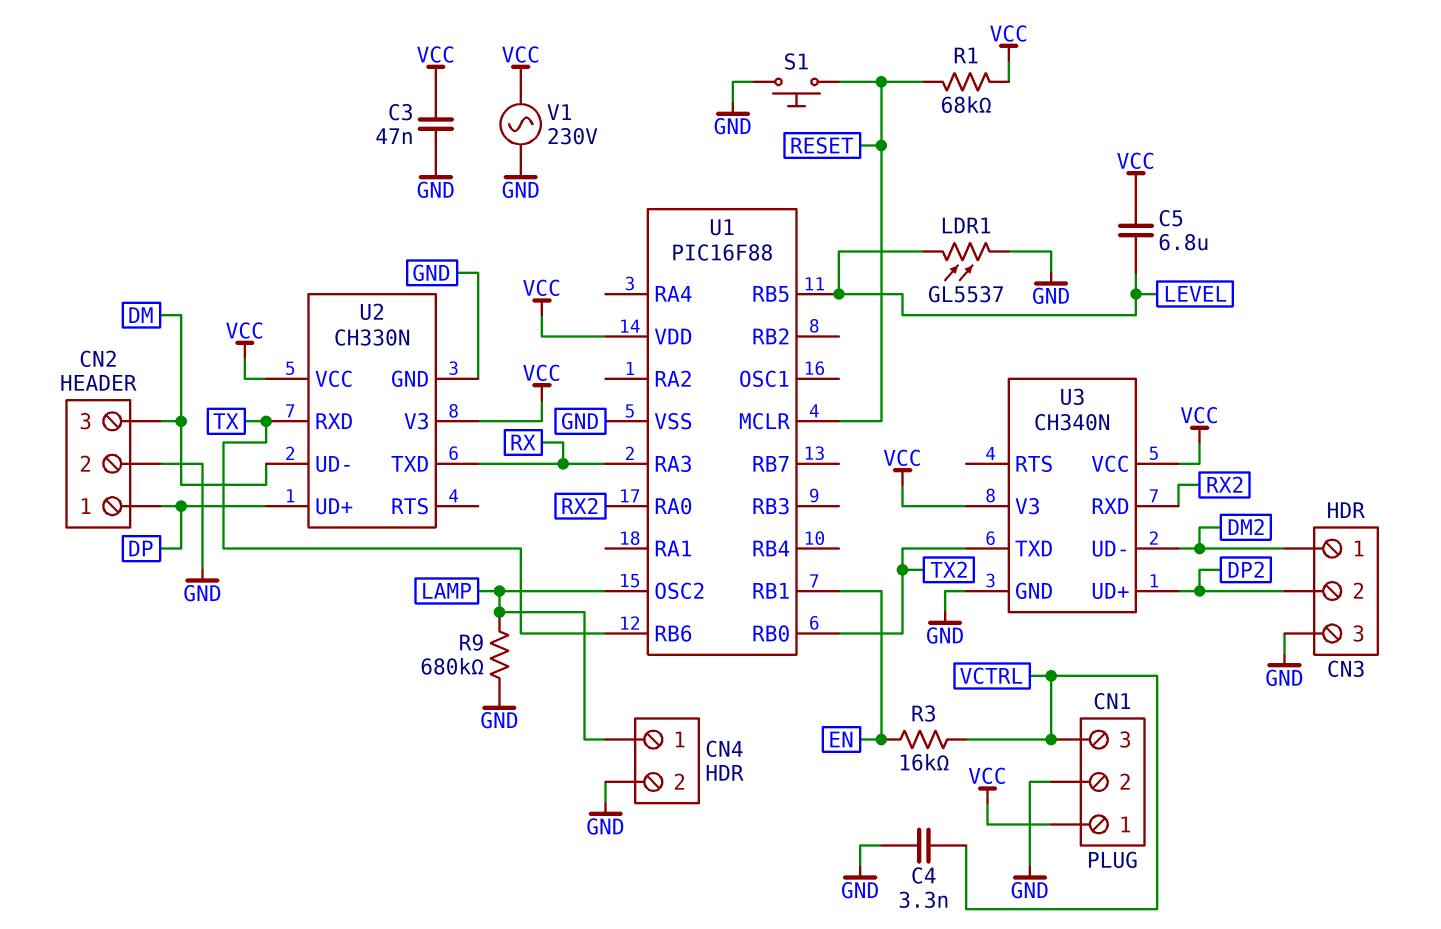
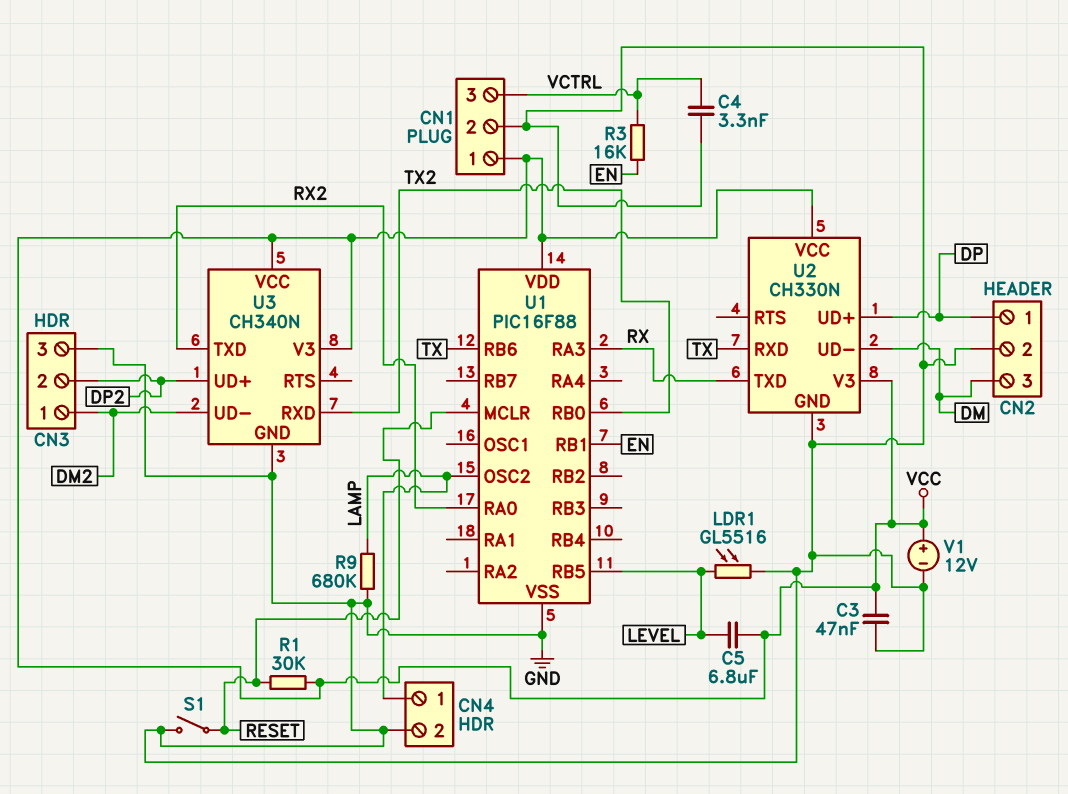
LDR1: GL5537 (GND, LEVEL) -> GL5516 (GND, LEVEL)
R1: 68k (RESET, VCC) -> 30k (RESET, VCC)
S1: button (GND, RESET) -> switch (GND, RESET)
U3 pin RXD: RX2 -> TX2
U3 pin TXD: TX2 -> RX2
V1: AC 230V (GND, VCC) -> 12V (plus VCC, minus GND)

